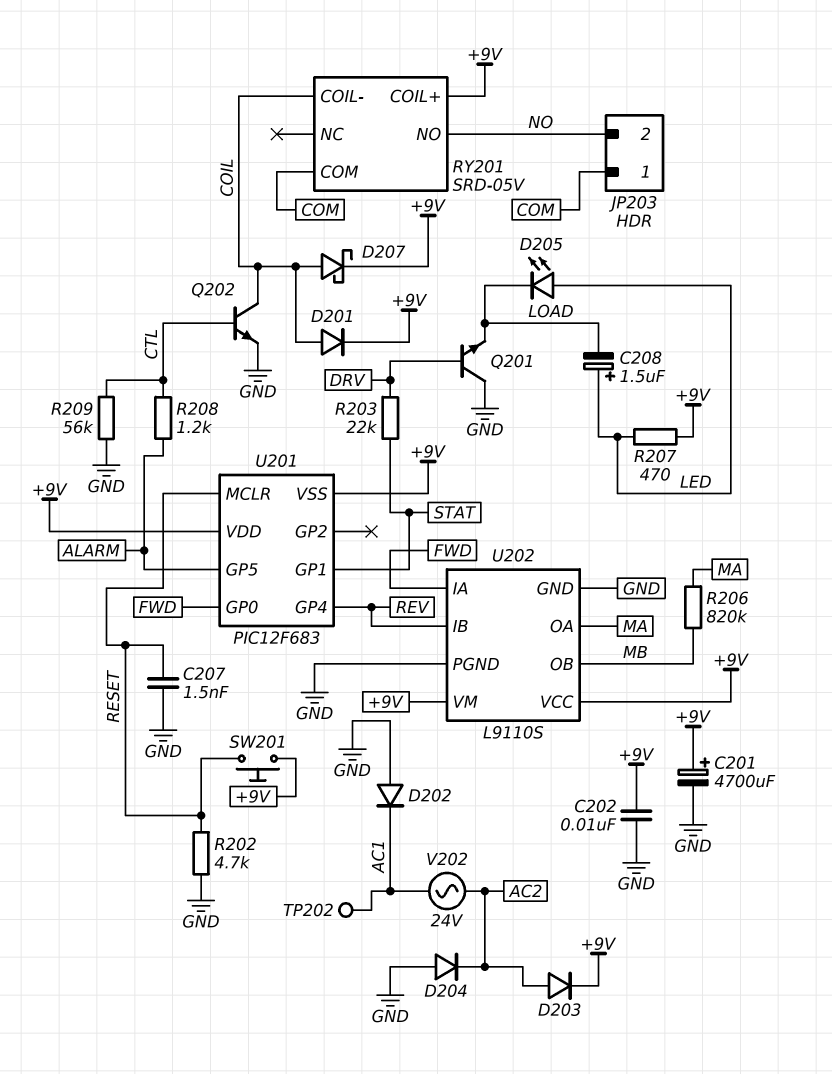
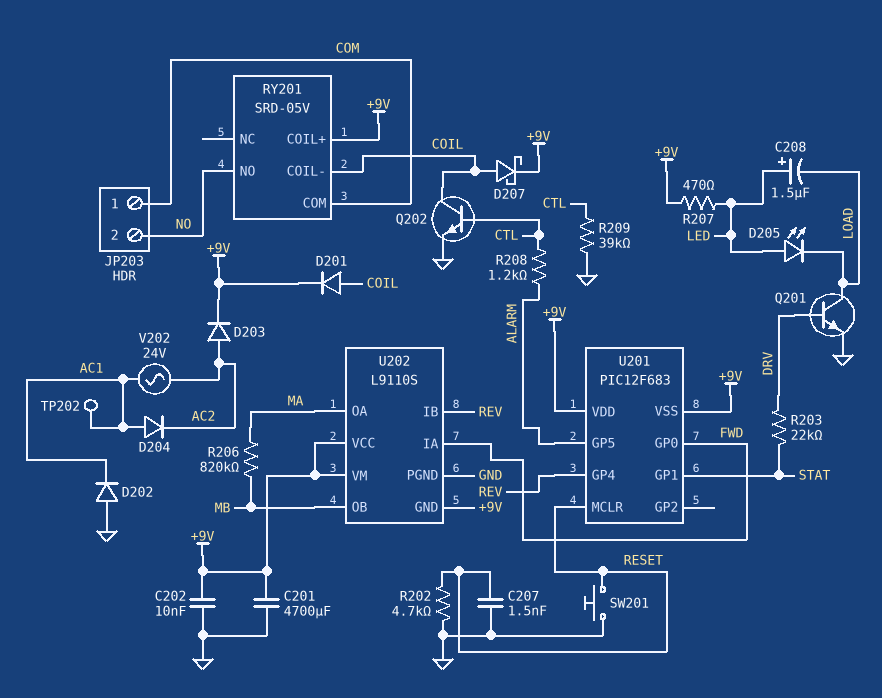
C201: 4700uF (plus +9V, minus GND) -> 4700uF (+9V, GND)
D204: diode (A GND, K AC2) -> diode (A AC1, K AC2)
Q201: NPN (B DRV, C GND, E LOAD) -> NPN (B DRV, C LOAD, E GND)
R209: 56k (CTL, GND) -> 39k (CTL, GND)
SW201: button (+9V, RESET) -> button (GND, RESET)
U202 pin GND: GND -> +9V

